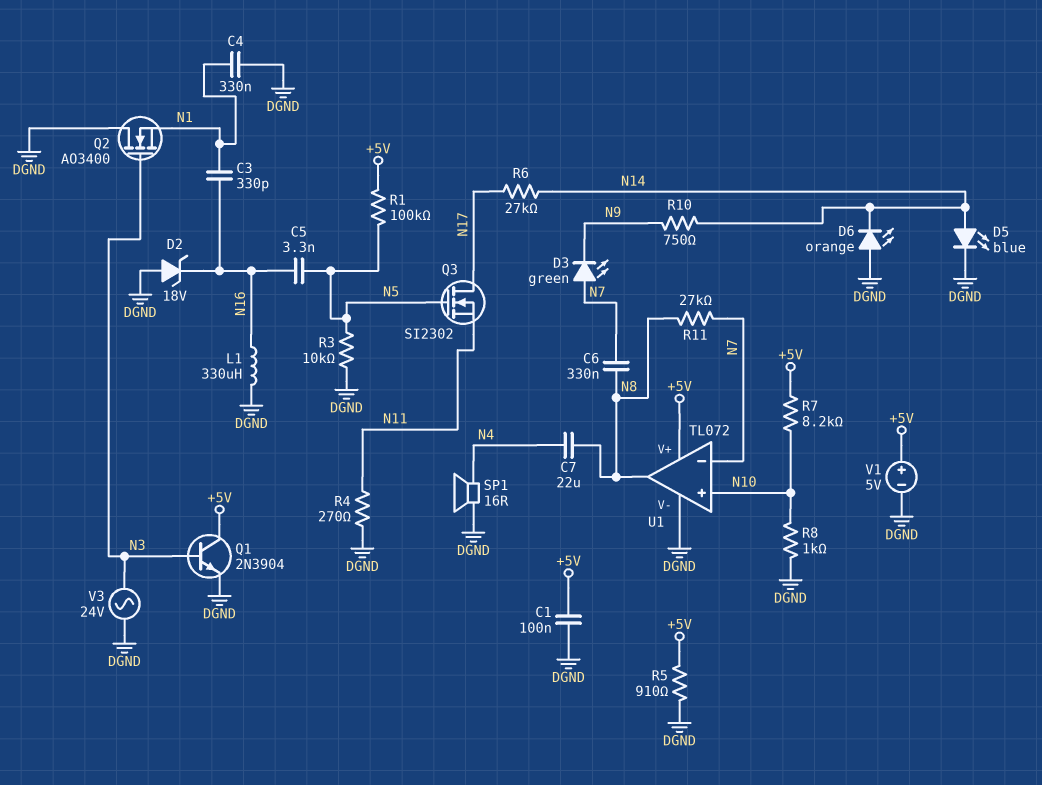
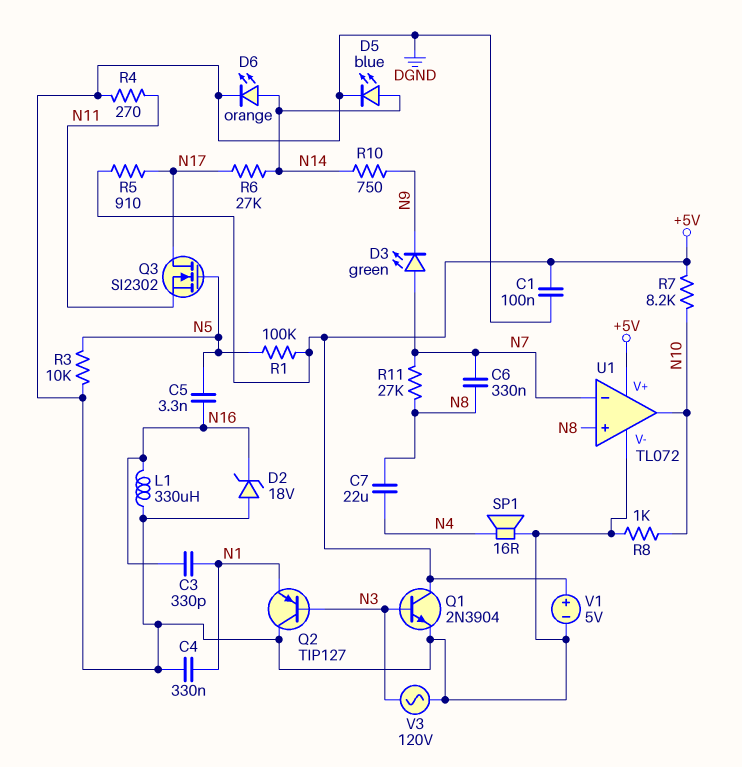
D6: LED orange (A DGND, K N14) -> LED orange (A N14, K DGND)
Q2: NMOS AO3400 (G N3, D DGND, S N1) -> PNP TIP127 (B N3, C DGND, E N1)
R5: 910 (+5V, DGND) -> 910 (+5V, N17)
U1 pin in+: N10 -> N8
U1 pin out: N8 -> N10
V3: AC 24V (DGND, N3) -> AC 120V (DGND, N3)

